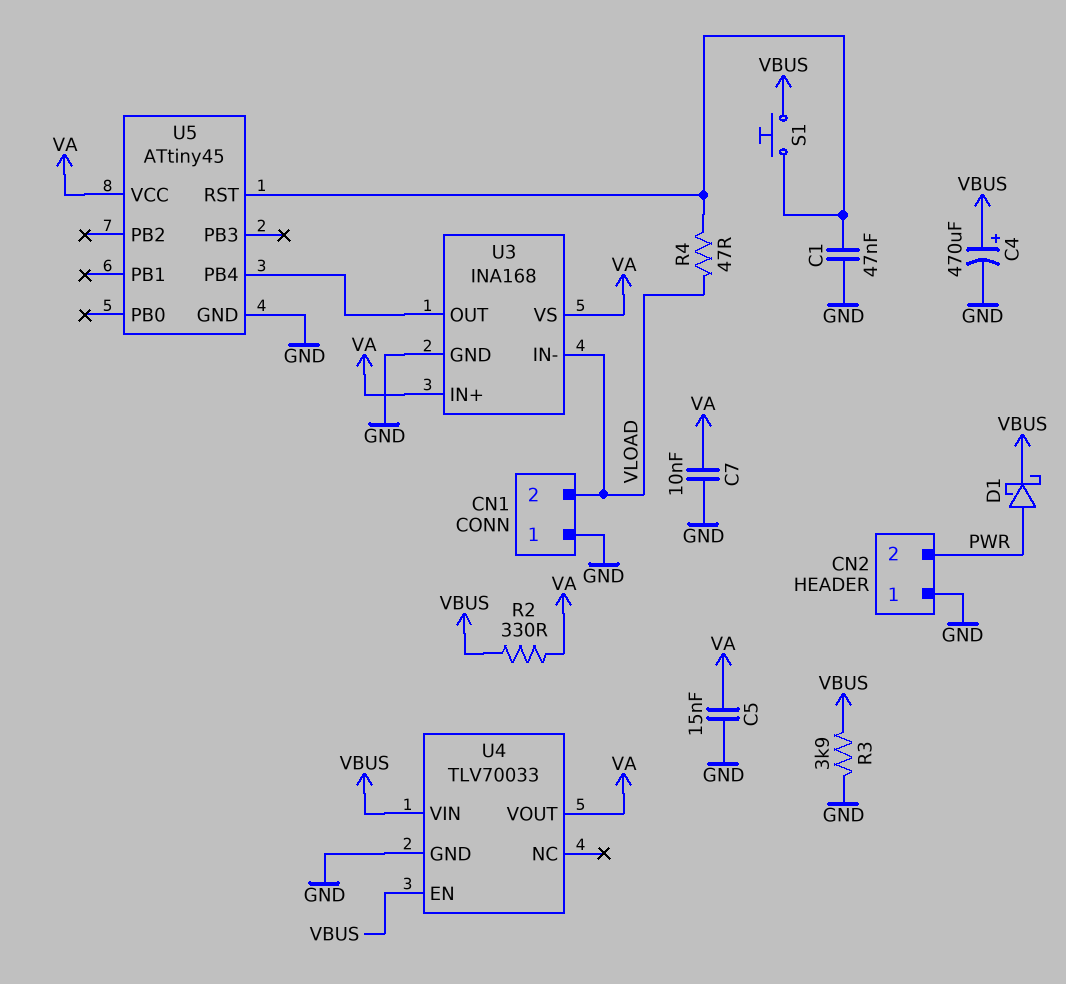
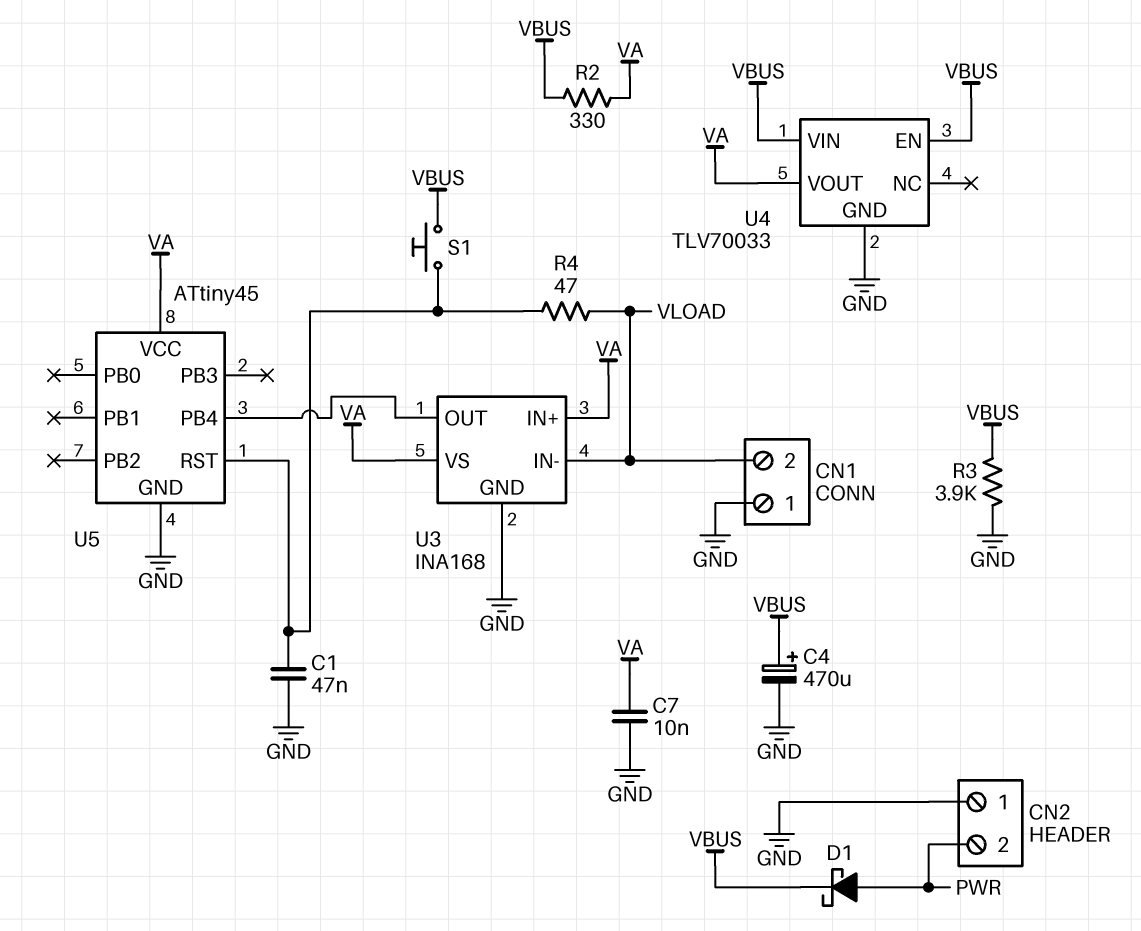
C5: 15nF (GND, VA) -> none

